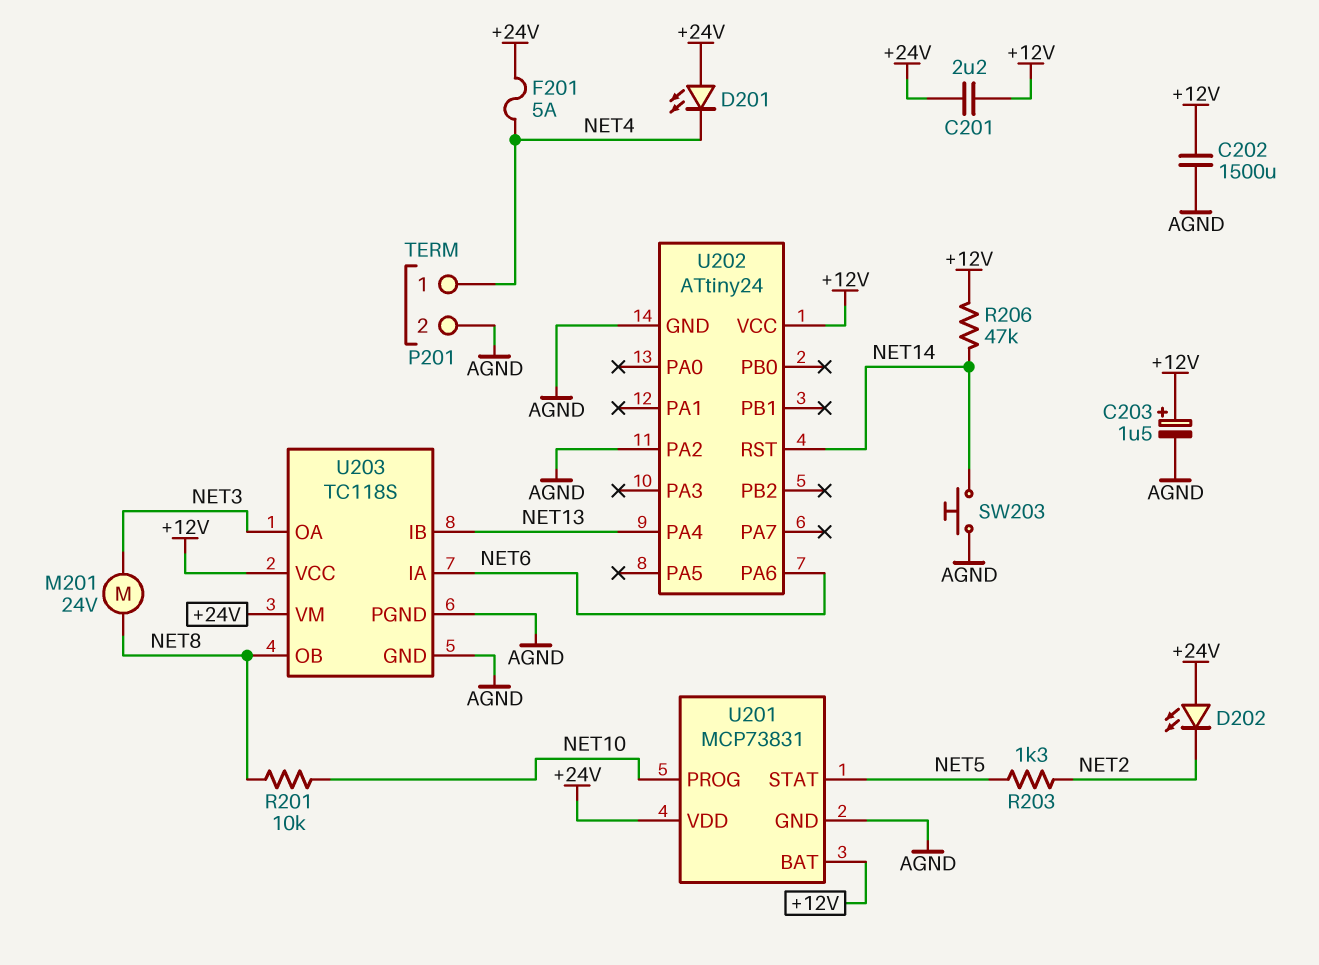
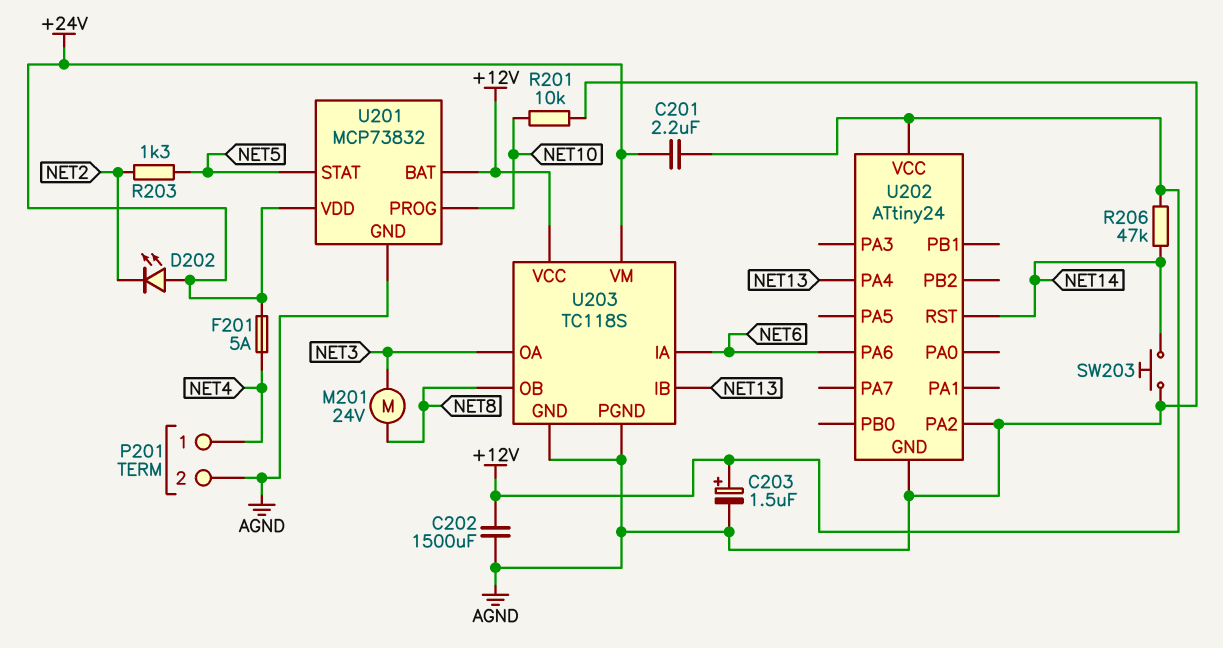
D201: LED (A +24V, K NET4) -> none
R201: 10k (NET8, NET10) -> 10k (AGND, NET10)
U201: MCP73831 -> MCP73832

